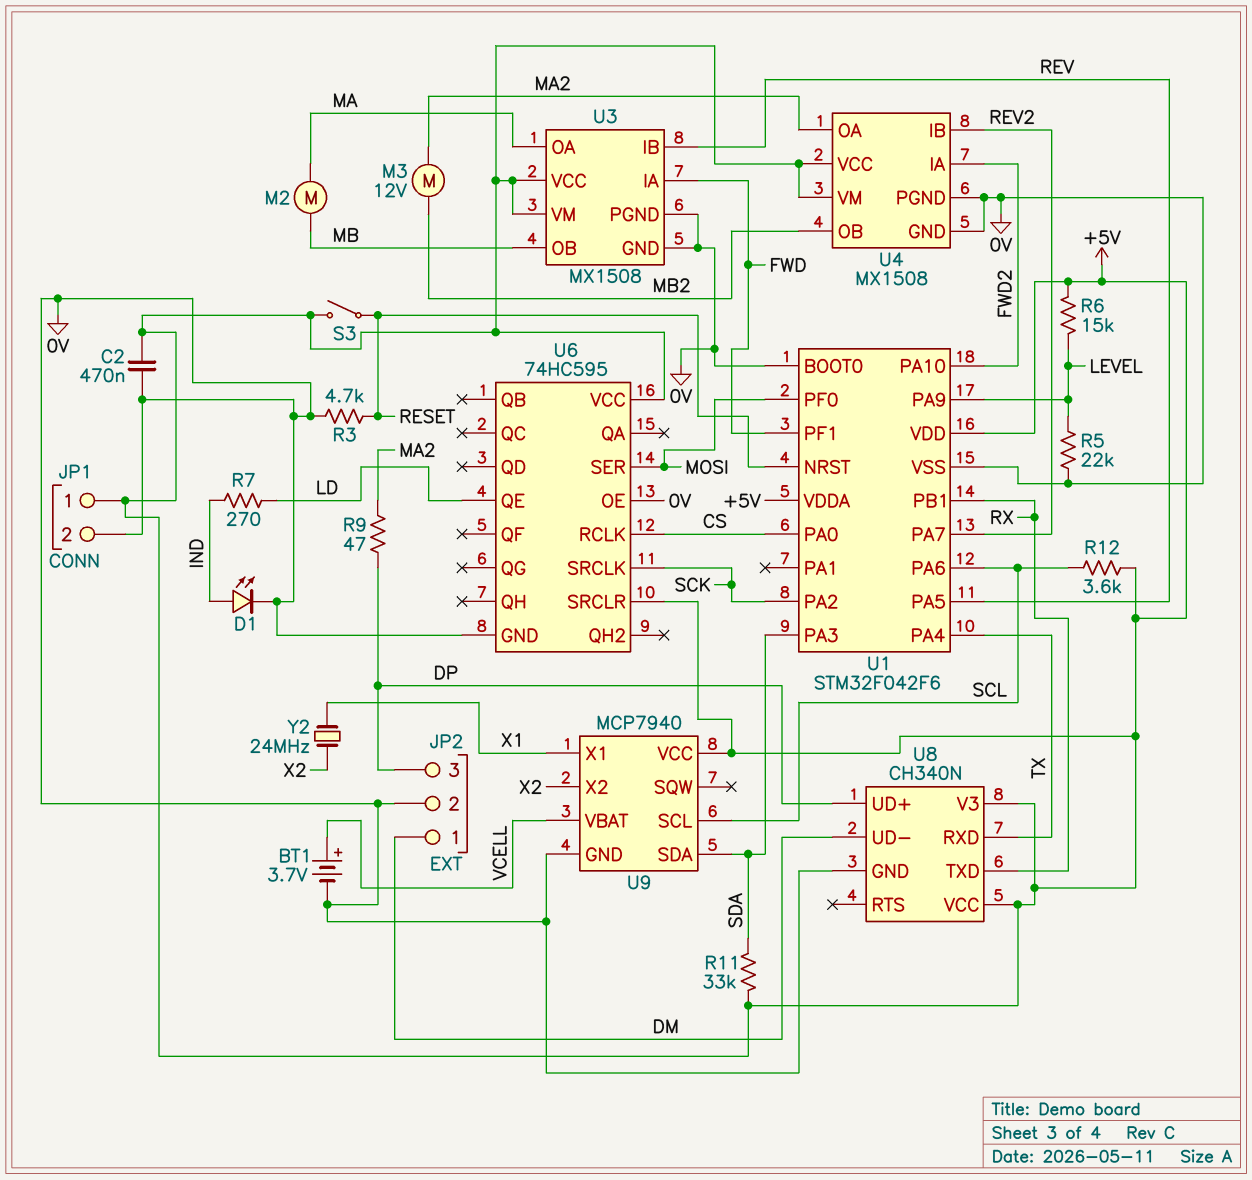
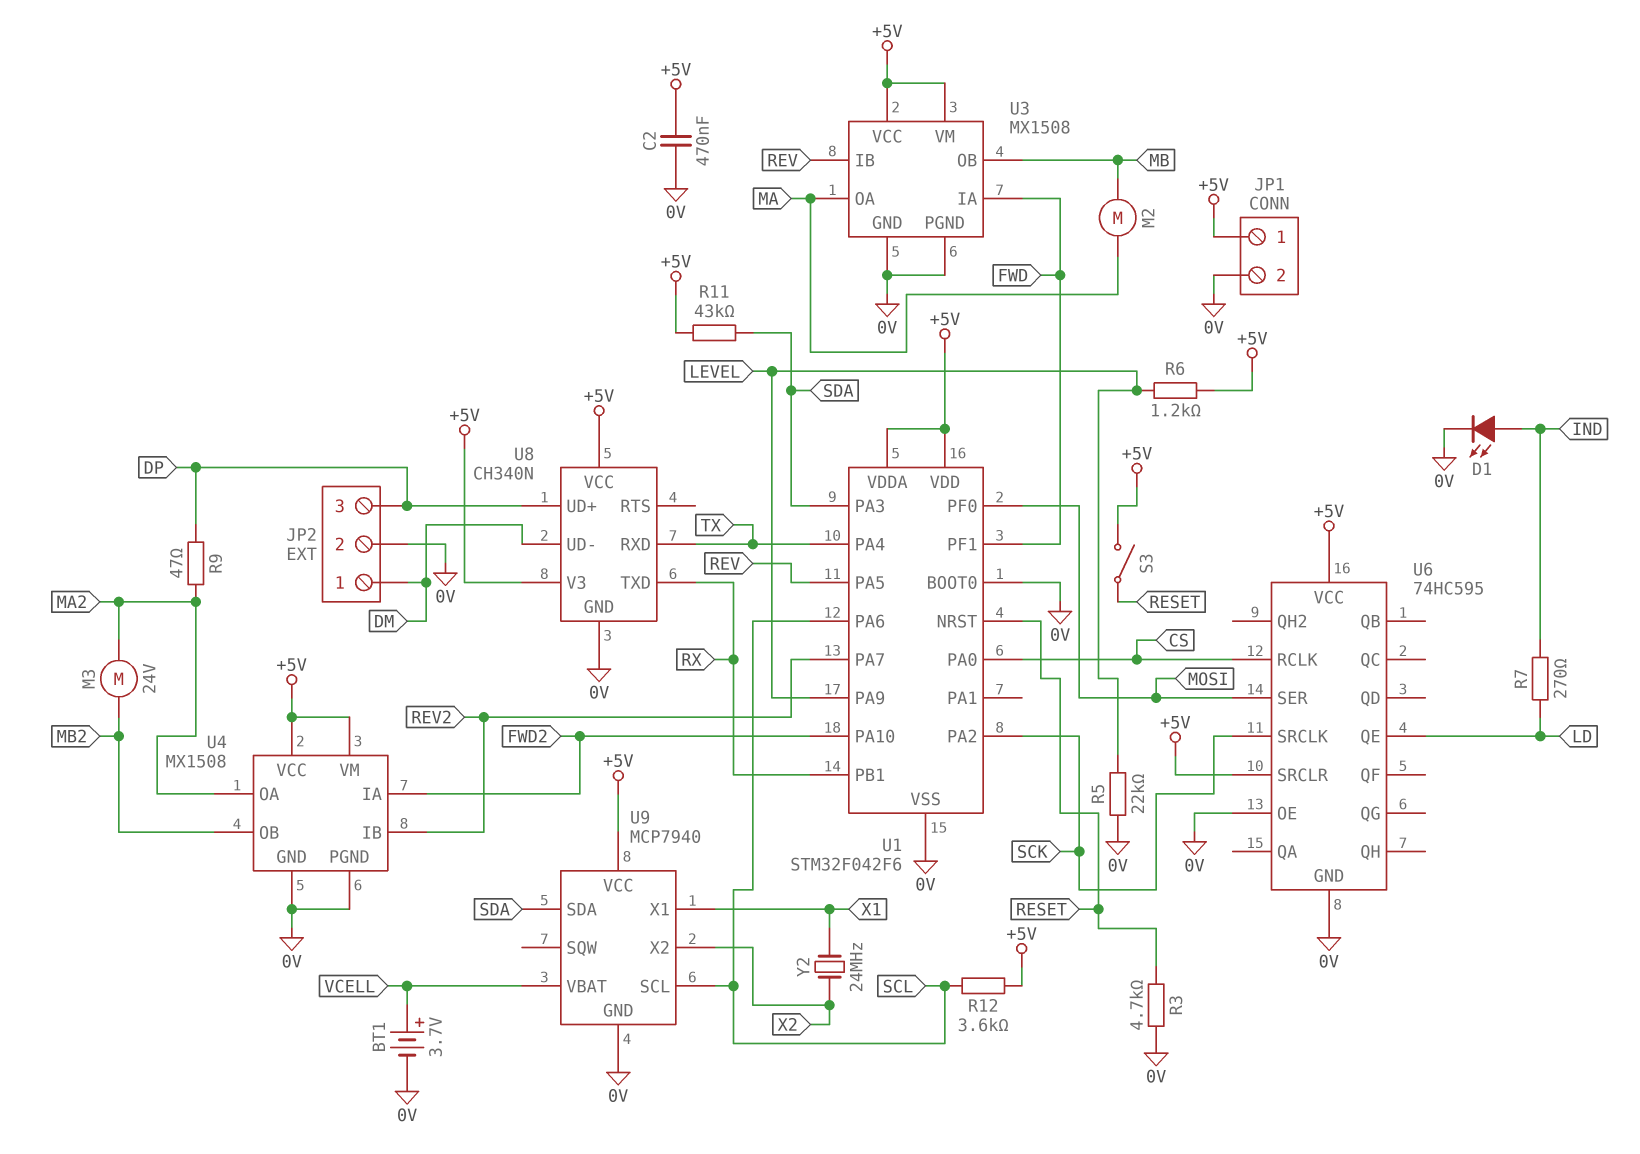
M3: motor 12V (MA2, MB2) -> motor 24V (MA2, MB2)
R6: 15k (+5V, LEVEL) -> 1.2k (+5V, LEVEL)
R11: 33k (+5V, SDA) -> 43k (+5V, SDA)

